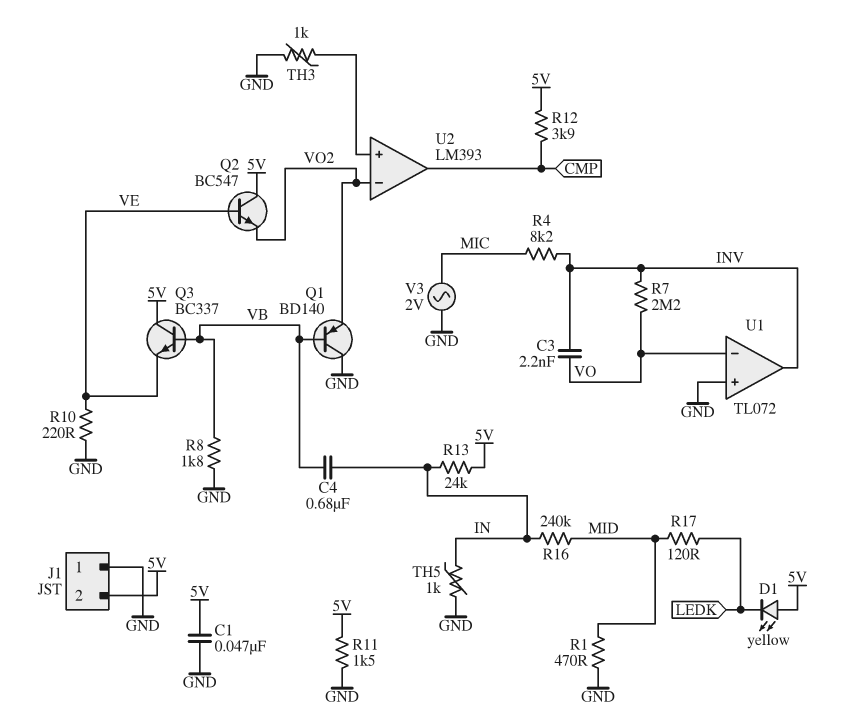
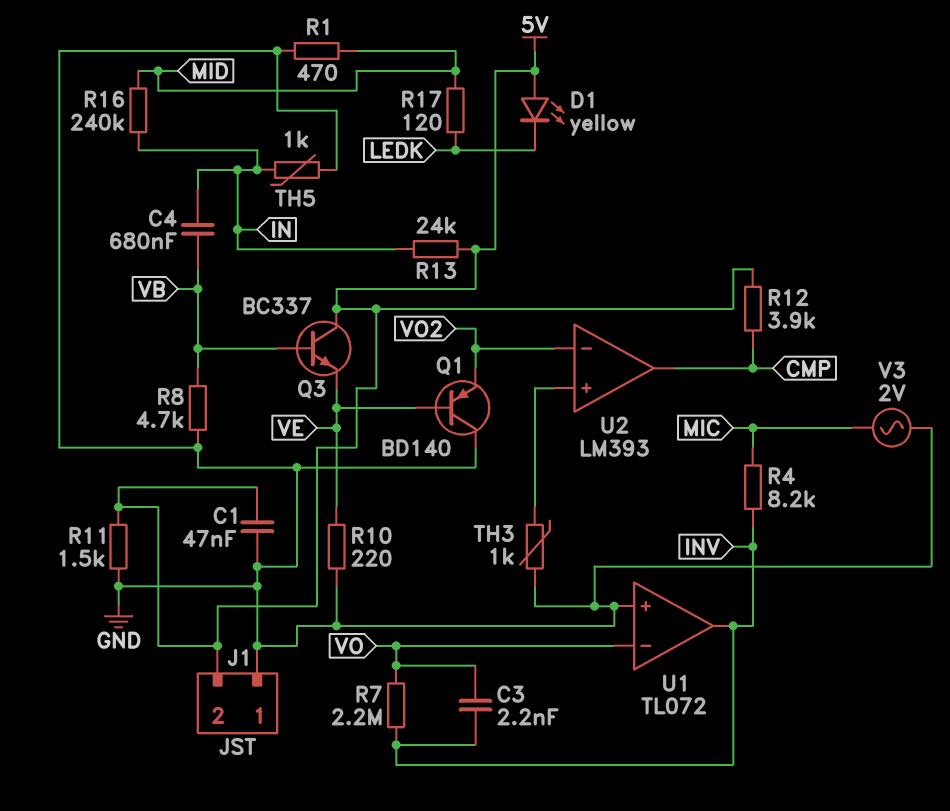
Q1: PNP BD140 (B VB, C GND, E VO2) -> PNP BD140 (B VE, C GND, E VO2)
Q2: NPN BC547 (B VE, C 5V, E VO2) -> none
R8: 1.8k (GND, VB) -> 4.7k (GND, VB)

